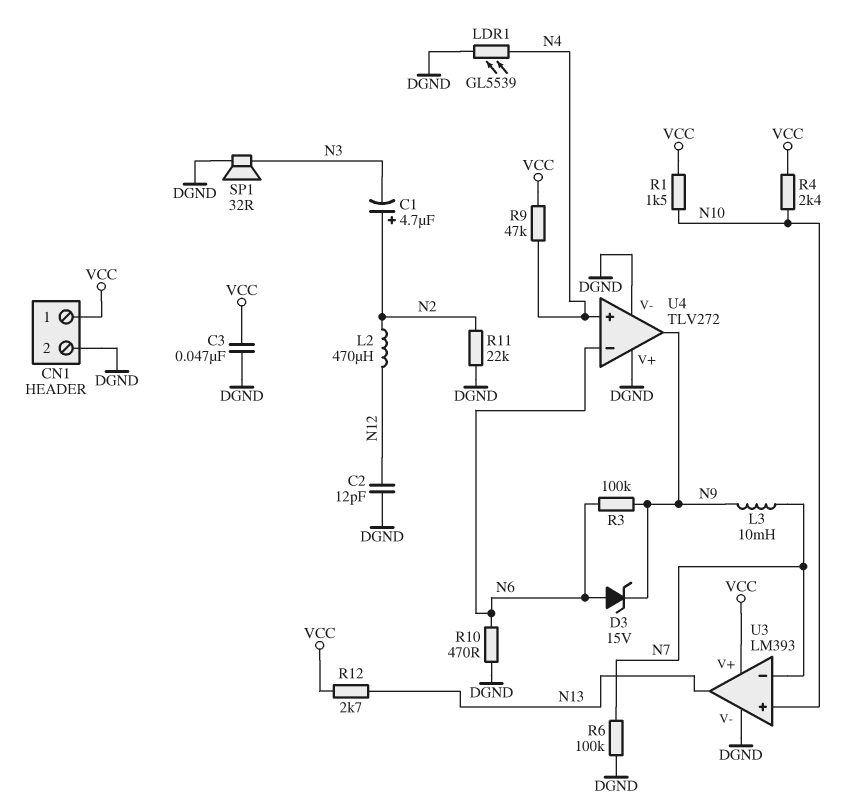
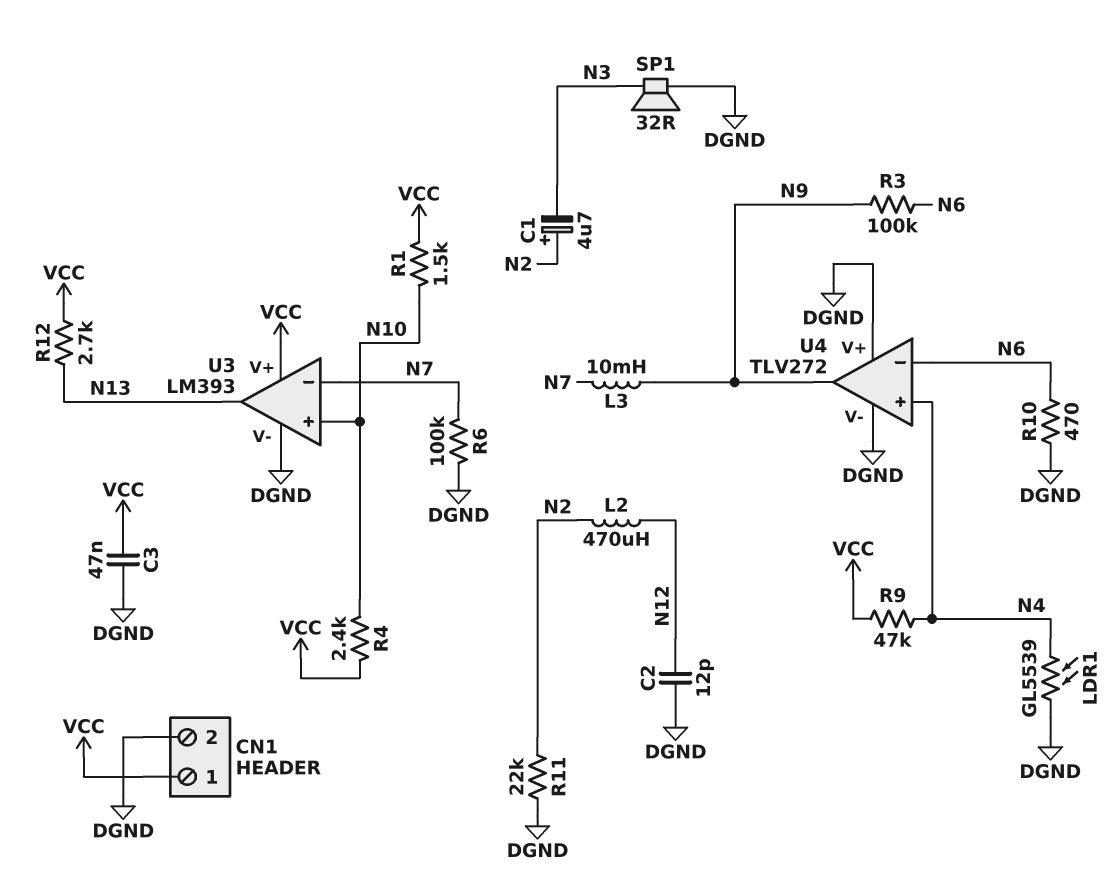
D3: zener 15V (A N6, K N9) -> none

